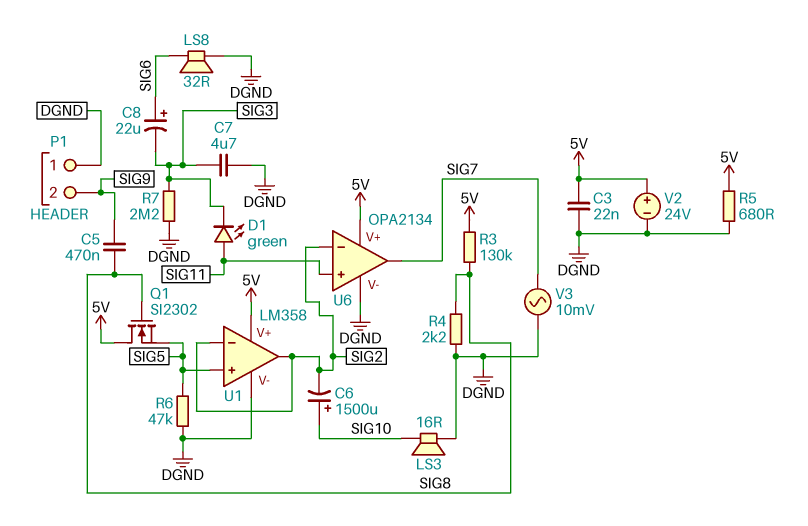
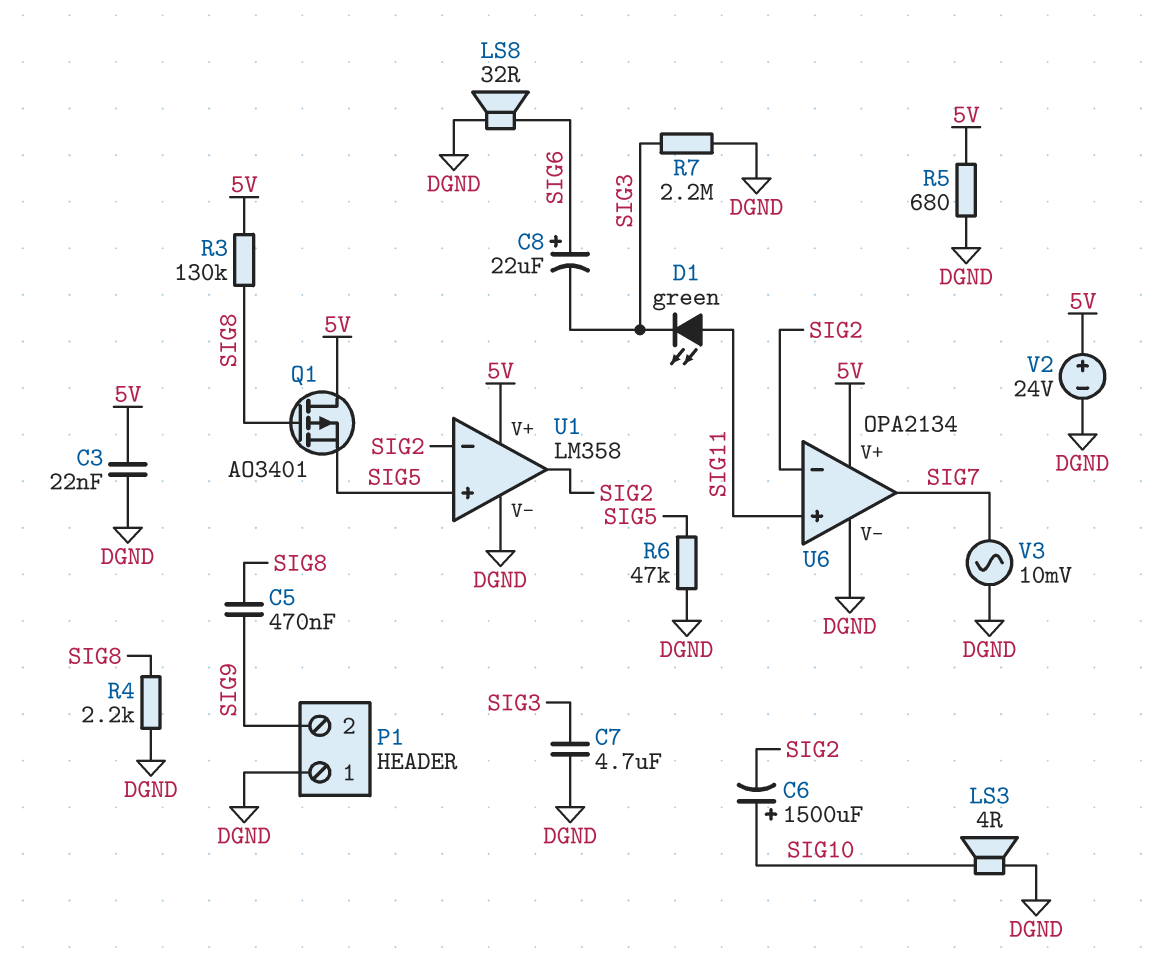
LS3: speaker 16R (DGND, SIG10) -> speaker 4R (DGND, SIG10)
Q1: NMOS SI2302 (G SIG8, D 5V, S SIG5) -> PMOS AO3401 (G SIG8, D 5V, S SIG5)

